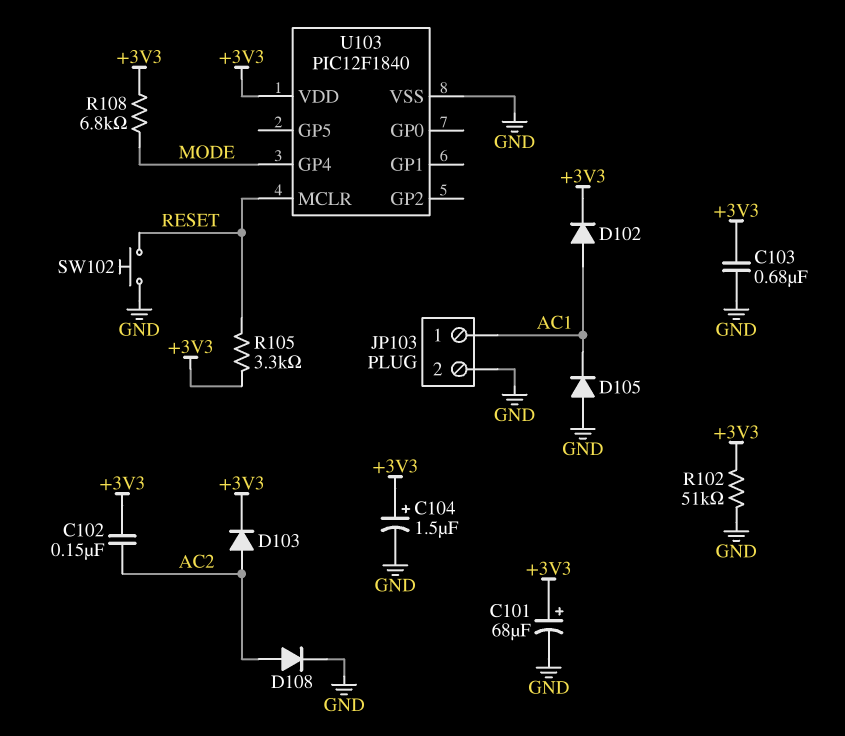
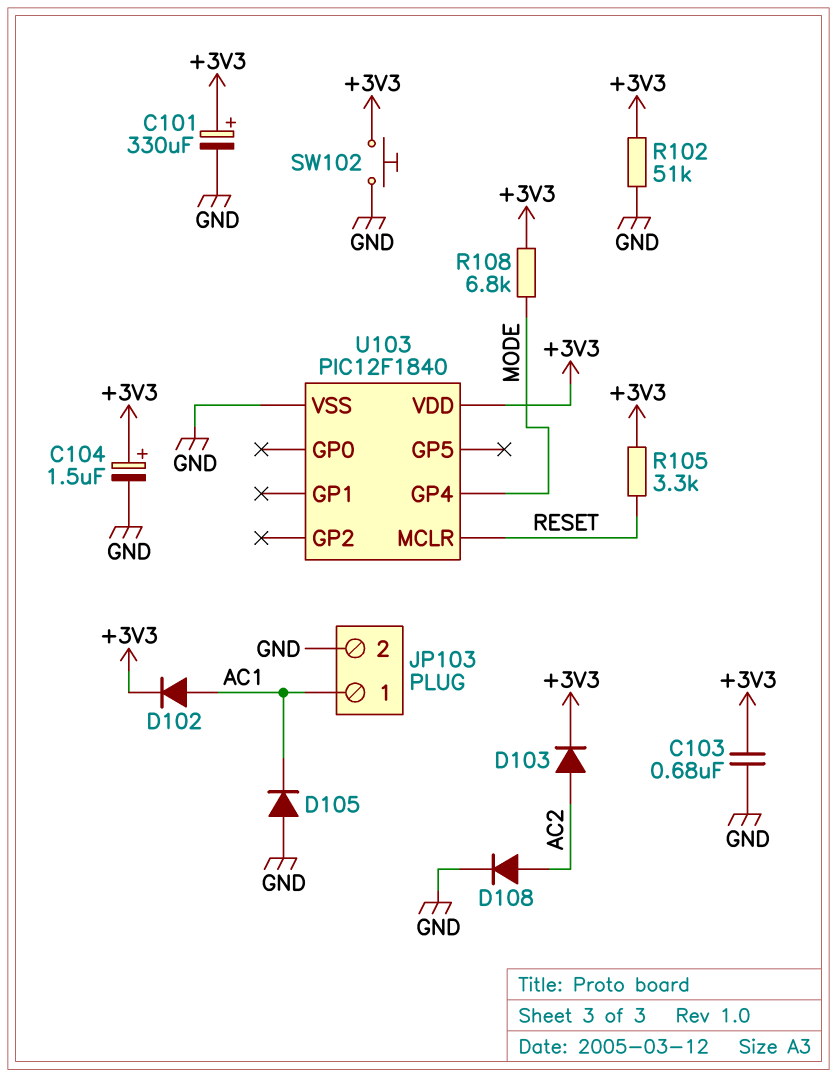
C101: 68uF (plus +3V3, minus GND) -> 330uF (plus +3V3, minus GND)
C102: 150nF (+3V3, AC2) -> none
SW102: button (GND, RESET) -> button (+3V3, GND)

